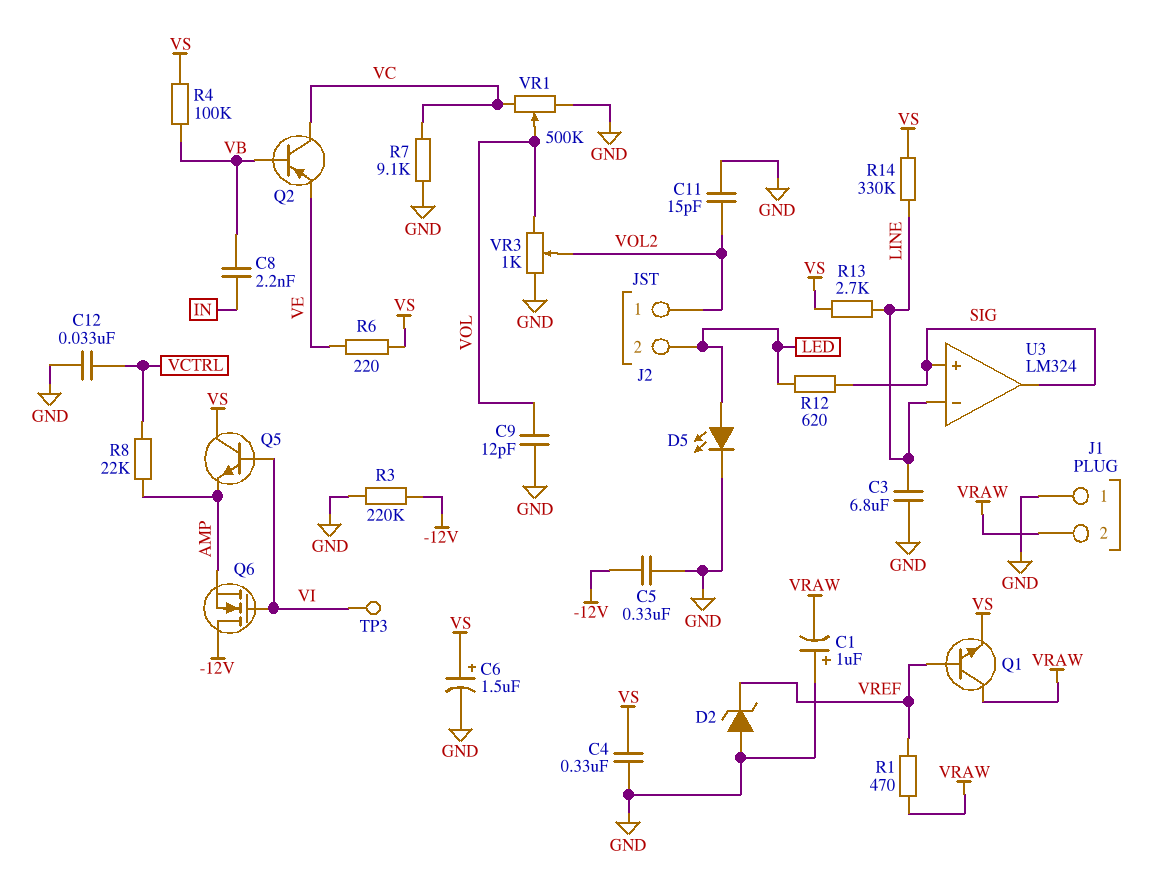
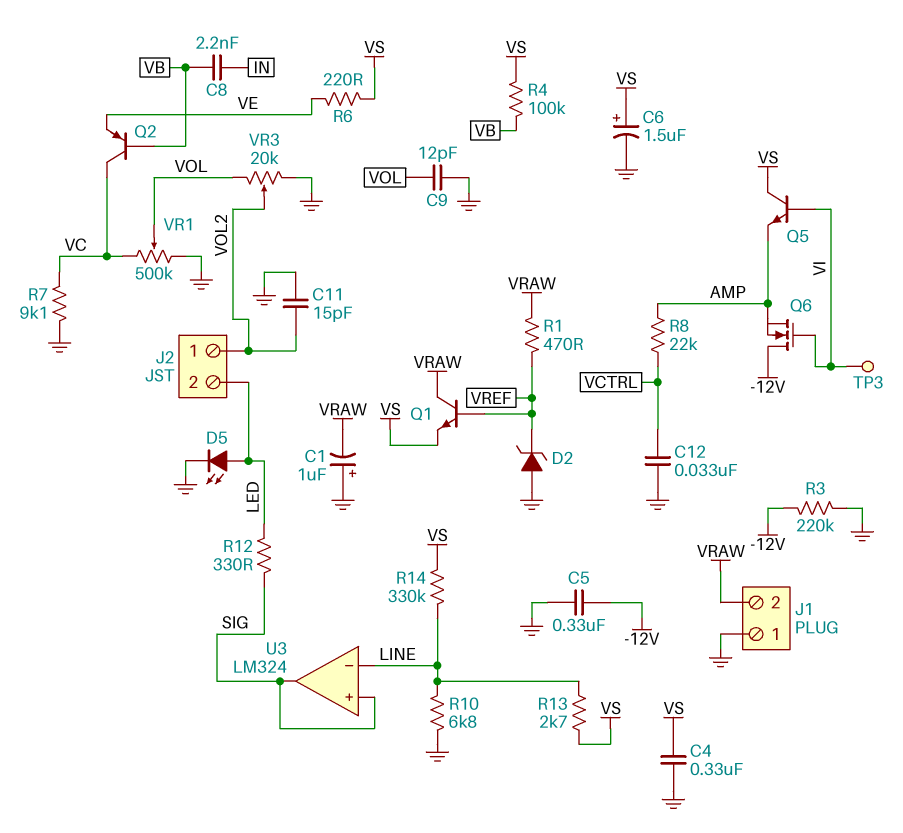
C3: 6.8uF (GND, LINE) -> none
R10: none -> 6.8k (GND, LINE)
R12: 620 (LED, SIG) -> 330 (LED, SIG)
VR3: 1k (GND, VOL, wiper VOL2) -> 20k (GND, VOL, wiper VOL2)

